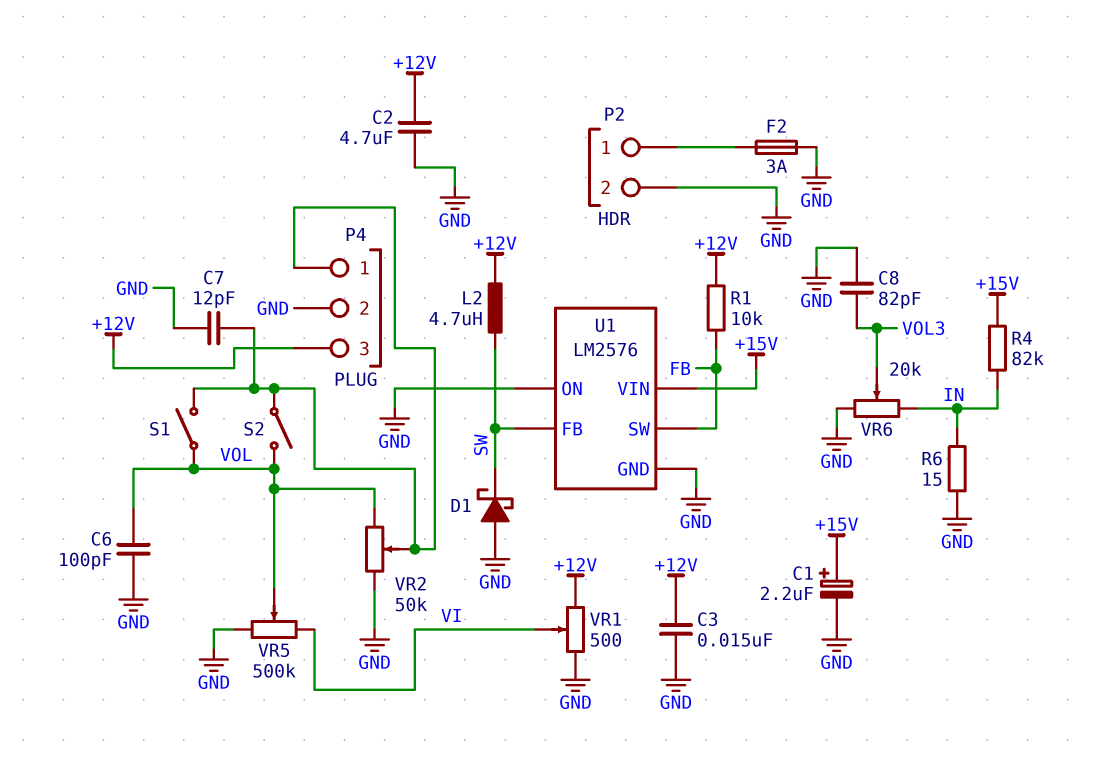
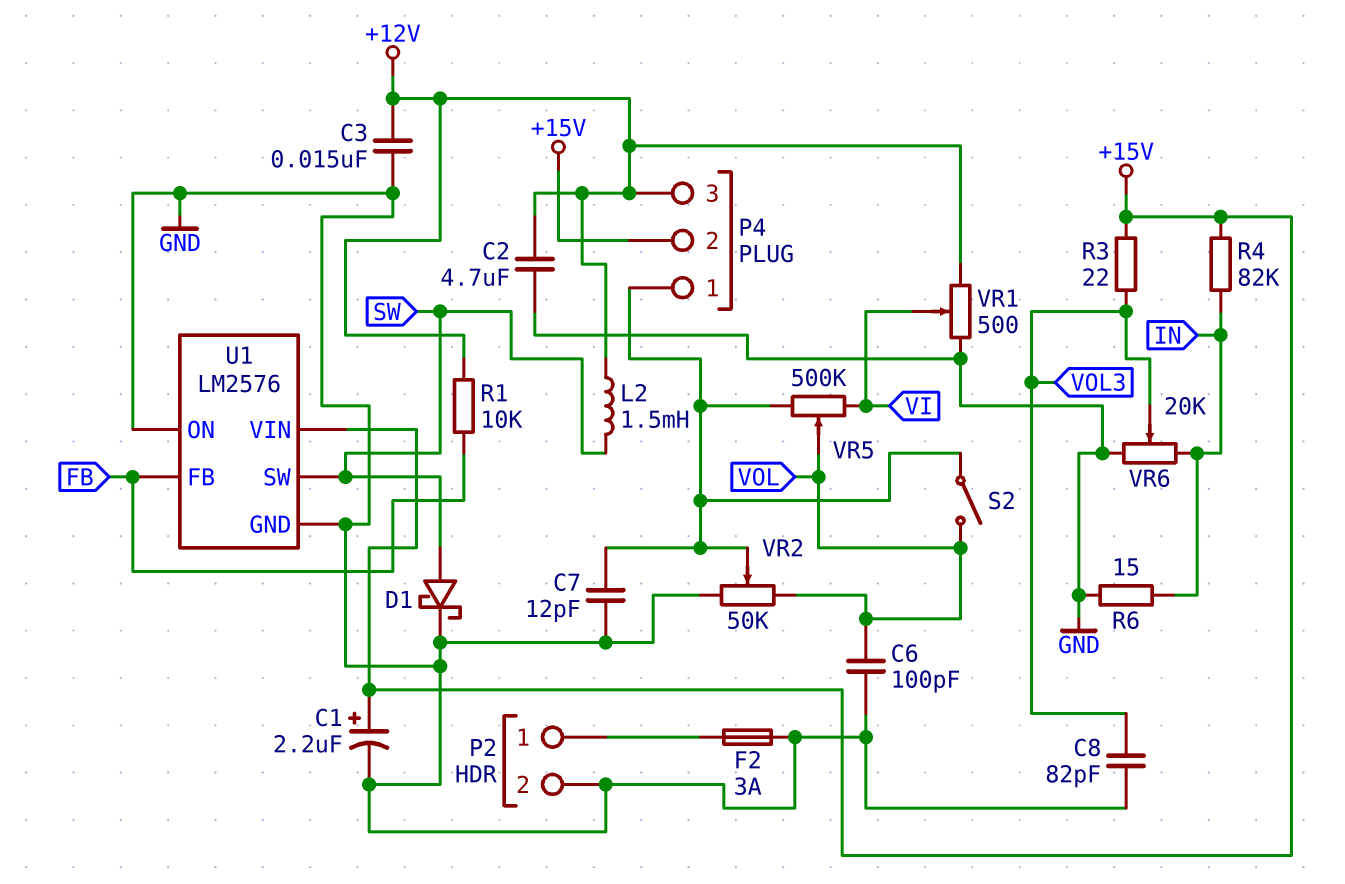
D1: schottky (A GND, K SW) -> schottky (A SW, K GND)
L2: 4.7uH (+12V, SW) -> 1.5mH (+12V, SW)
P4 pin 2: GND -> +15V
R3: none -> 22 (+15V, VOL3)
S1: switch (P4/1, VOL) -> none
U1 pin FB: SW -> FB
U1 pin SW: FB -> SW
VR5: 500k (GND, VI, wiper VOL) -> 500k (P4/1, VI, wiper VOL)

